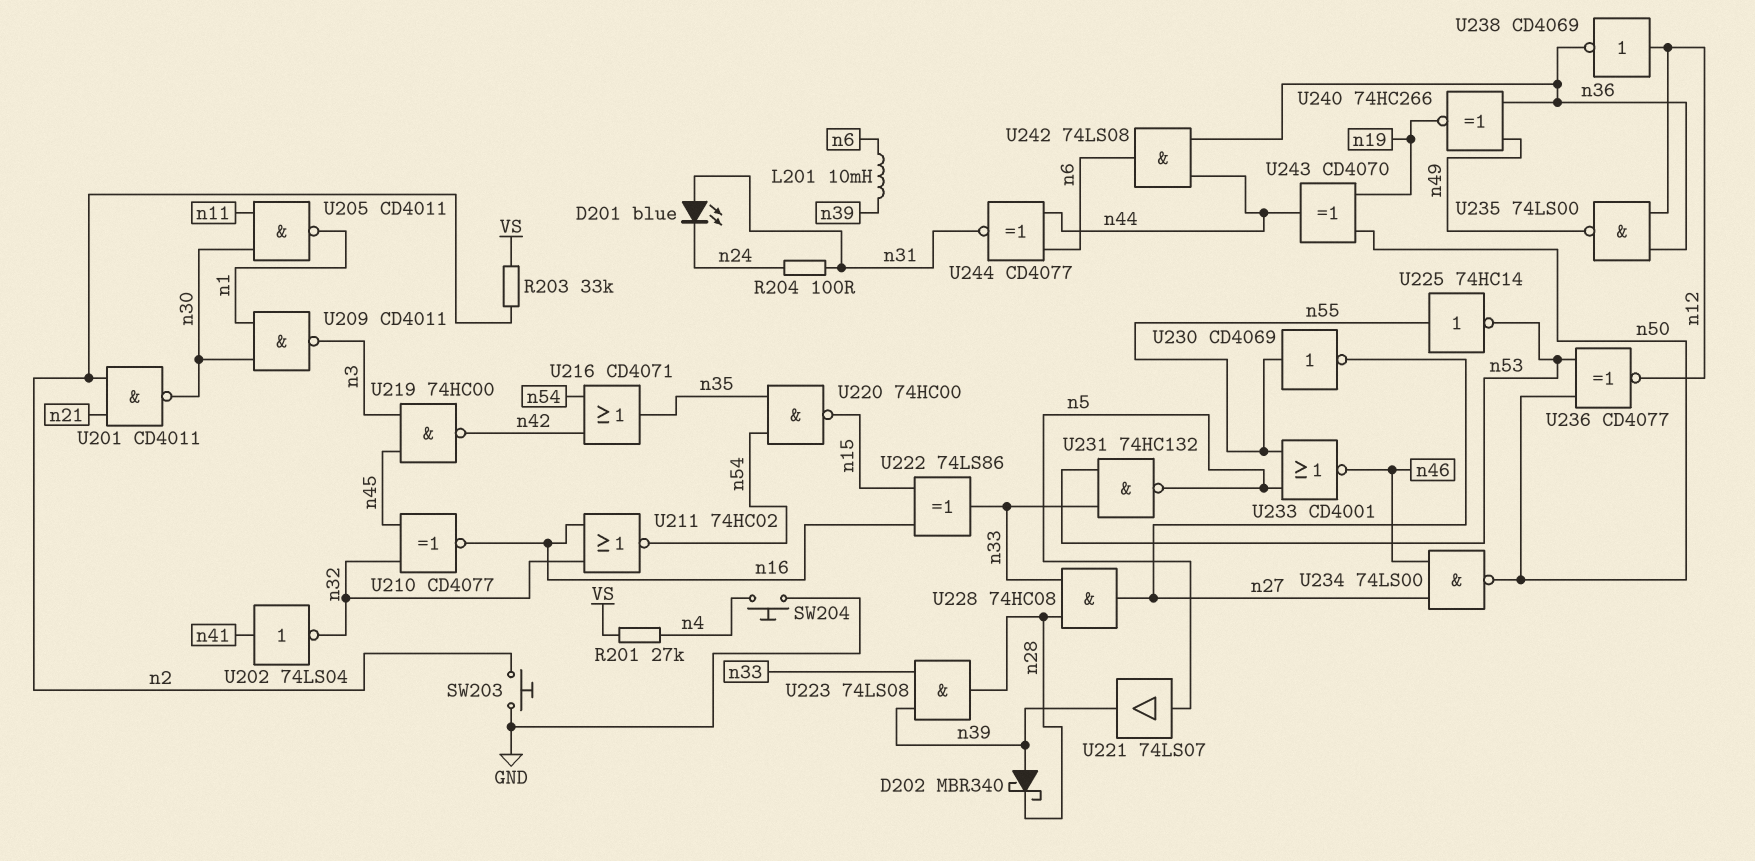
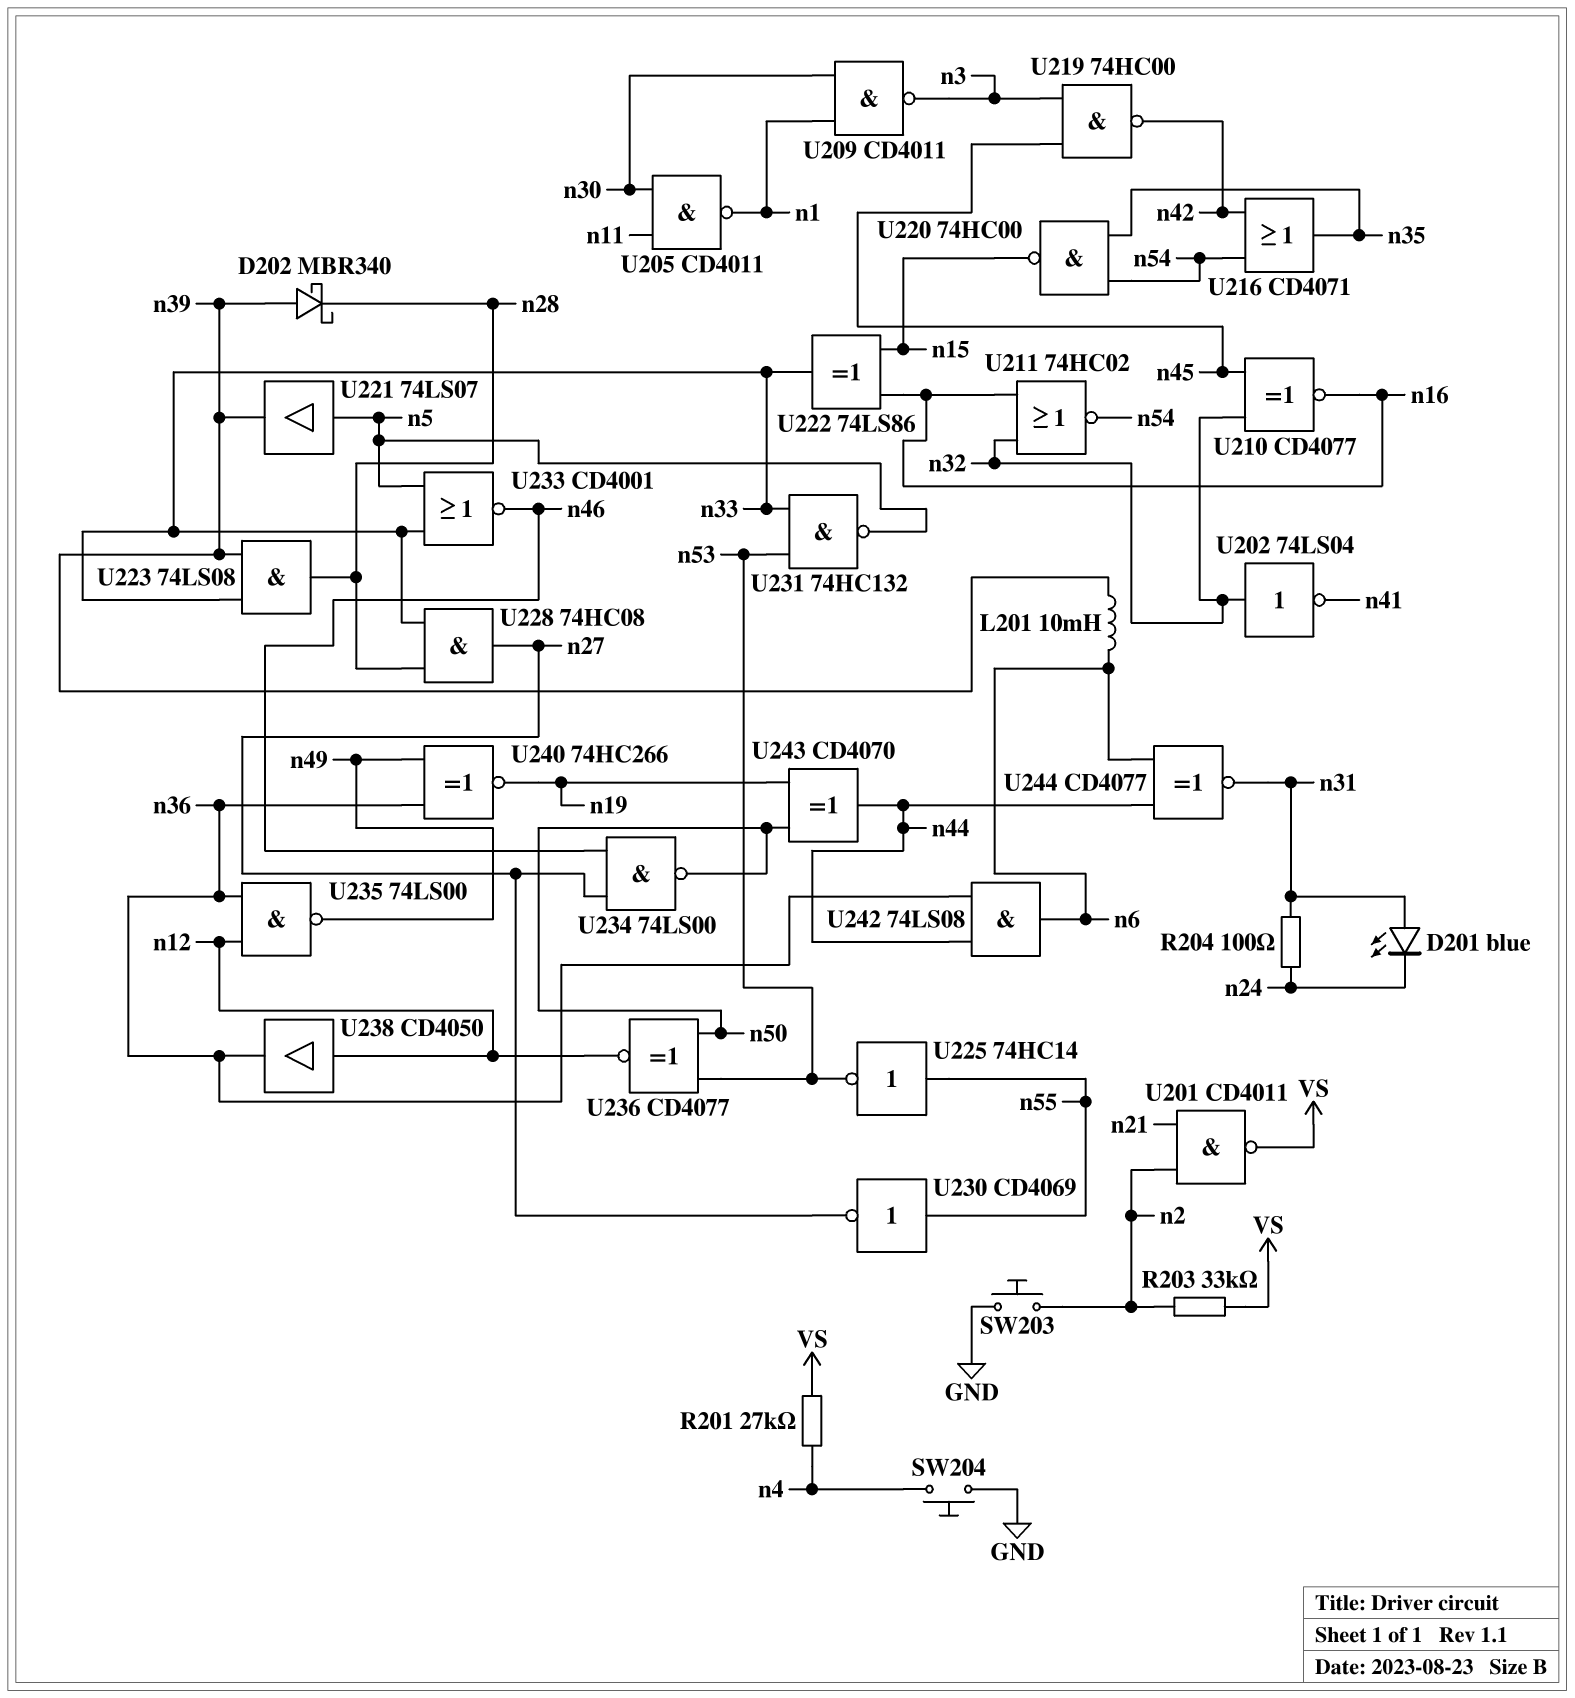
U201: NAND CD4011 (in n2, in n21, out n30) -> NAND CD4011 (in n2, in n21, out VS)
U202: NOT 74LS04 (in n41, out n32) -> NOT 74LS04 (in n32, out n41)
U233: NOR CD4001 (in n5, in n55, out n46) -> NOR CD4001 (in n5, in n33, out n46)
U238: NOT CD4069 (in n12, out n36) -> buffer CD4050 (in n12, out n36)

